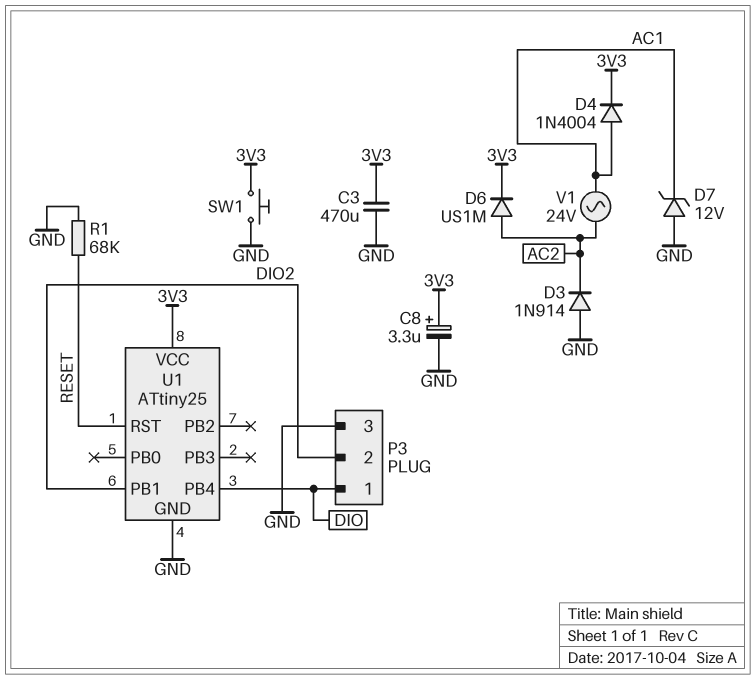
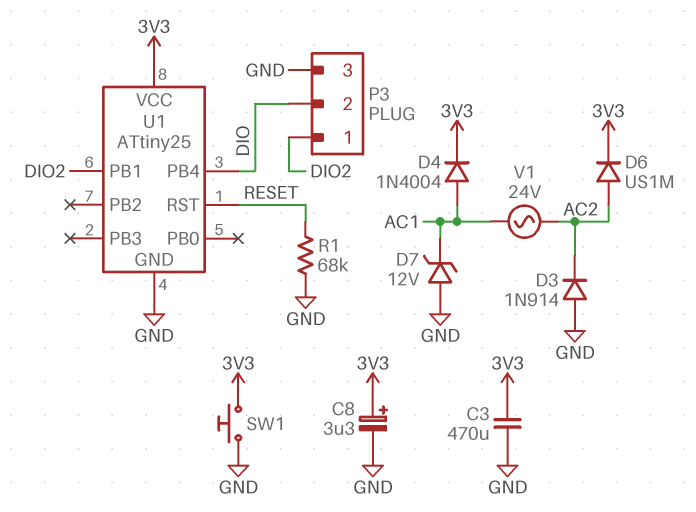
P3 pin 1: DIO -> DIO2
P3 pin 2: DIO2 -> DIO

